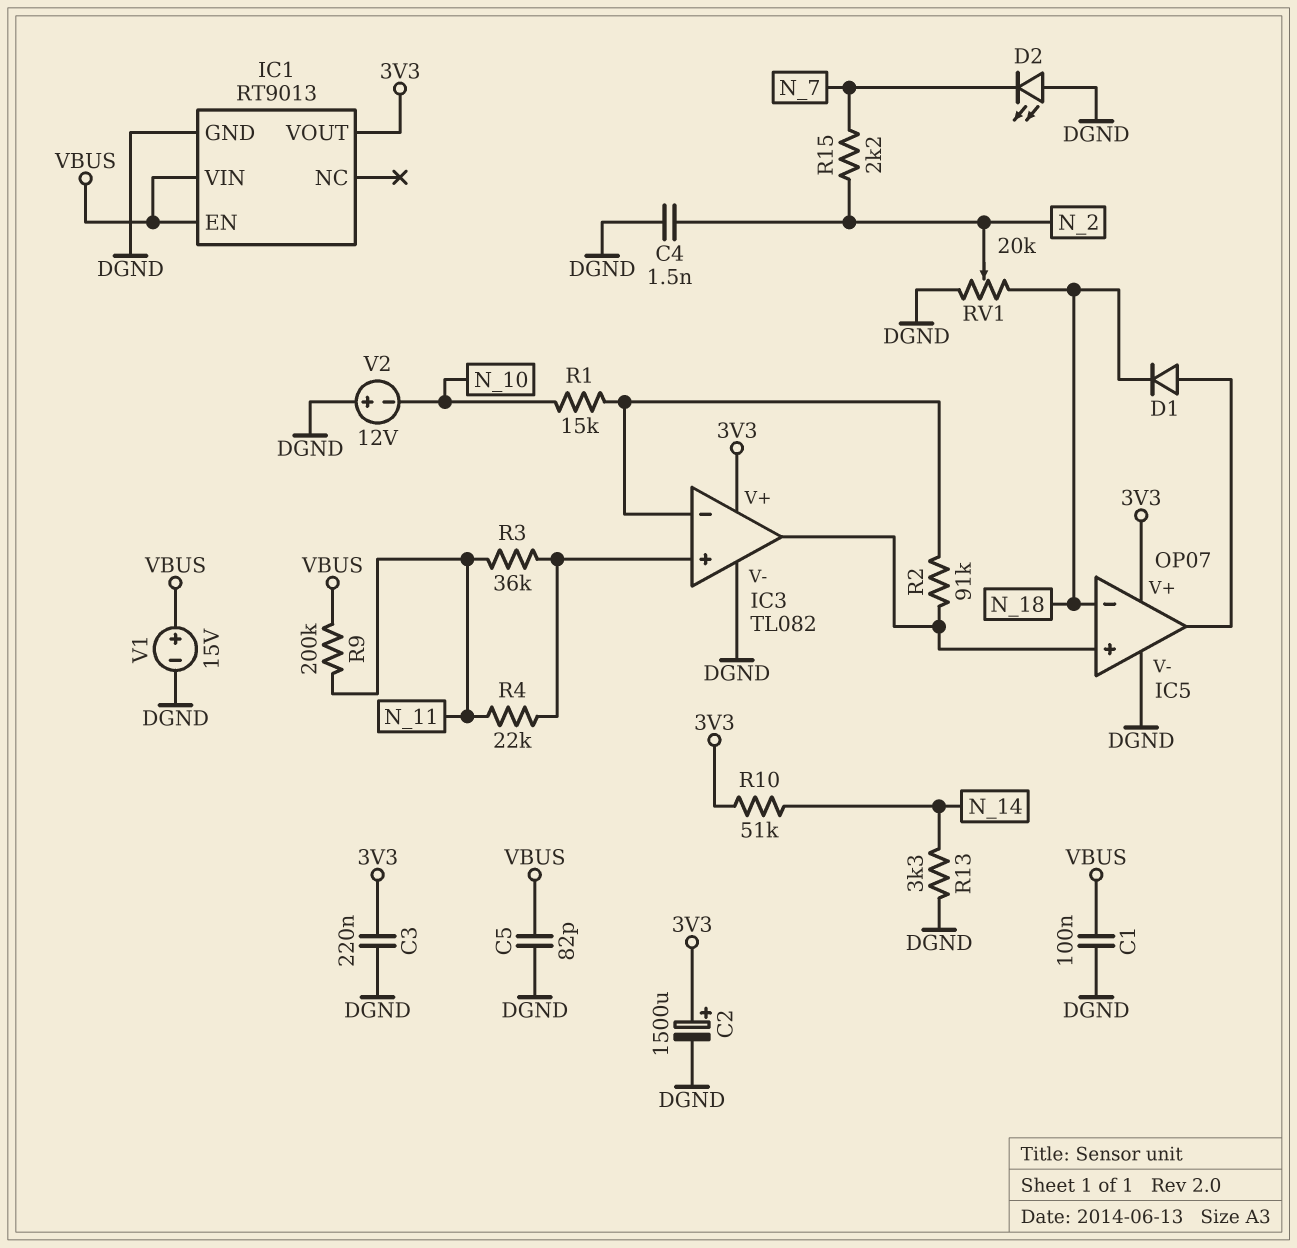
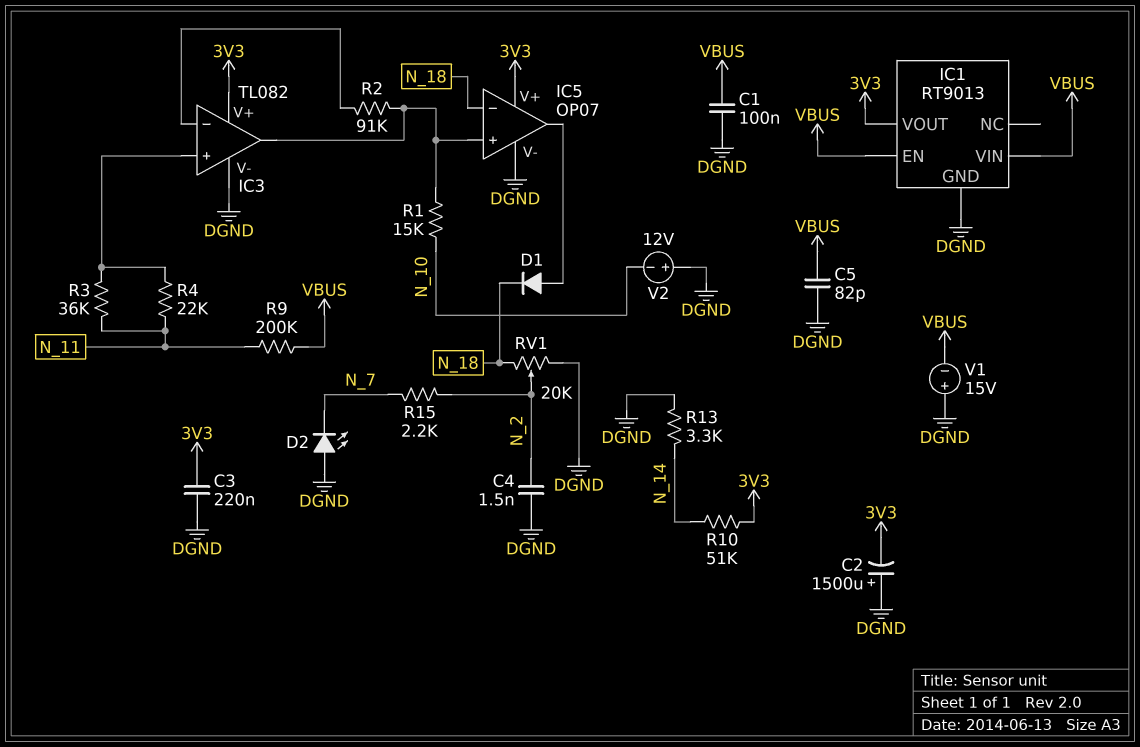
C2: 1500uF (plus 3V3, minus DGND) -> 1500uF (plus DGND, minus 3V3)
R1: 15k (IC3/in-, N_10) -> 15k (IC3/out, N_10)
V1: 15V (plus VBUS, minus DGND) -> 15V (plus DGND, minus VBUS)

